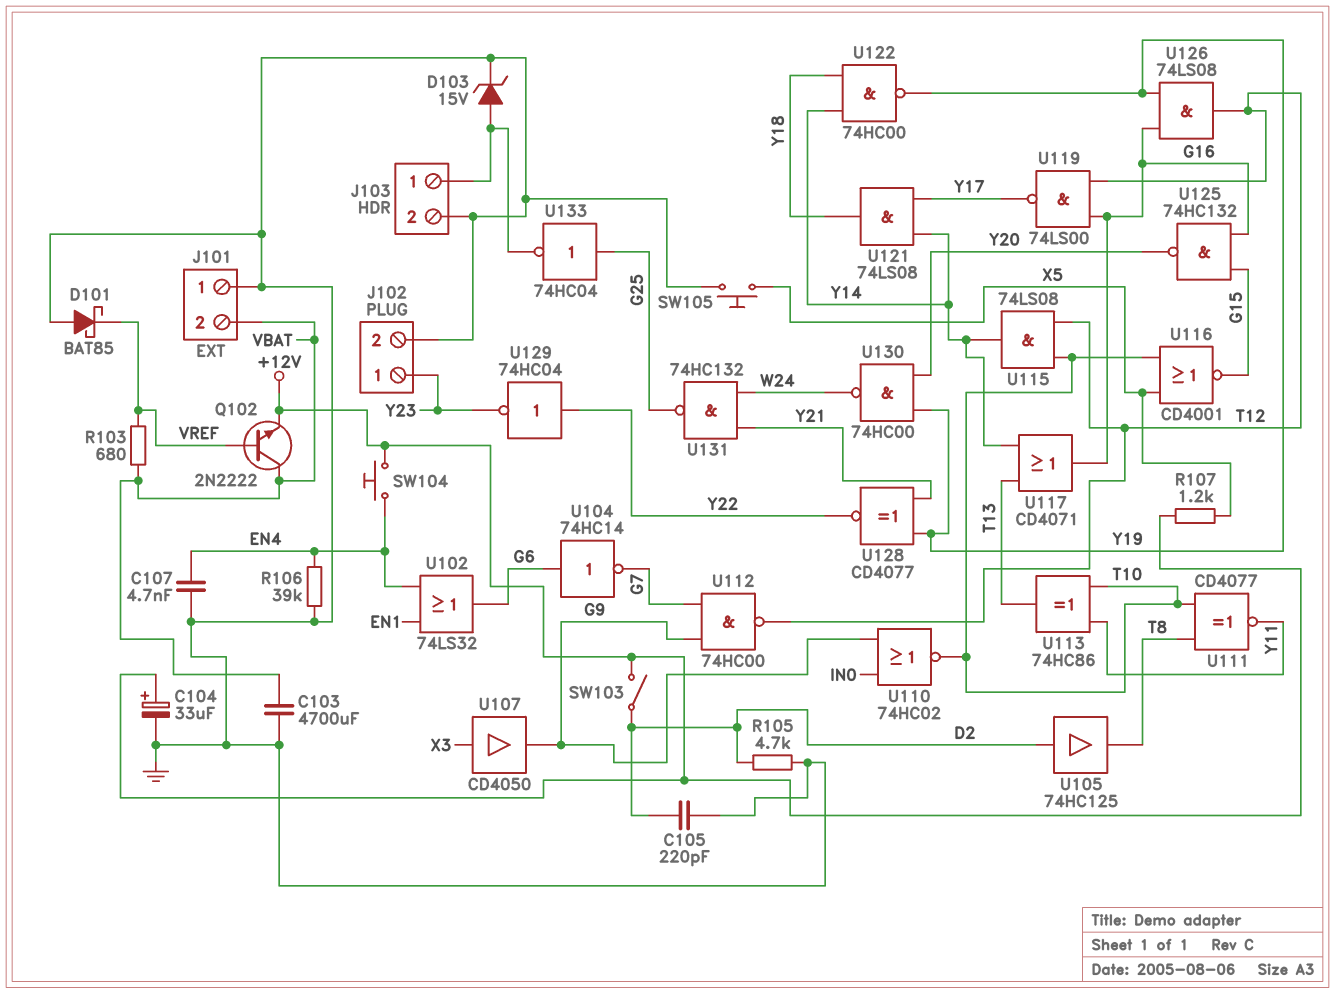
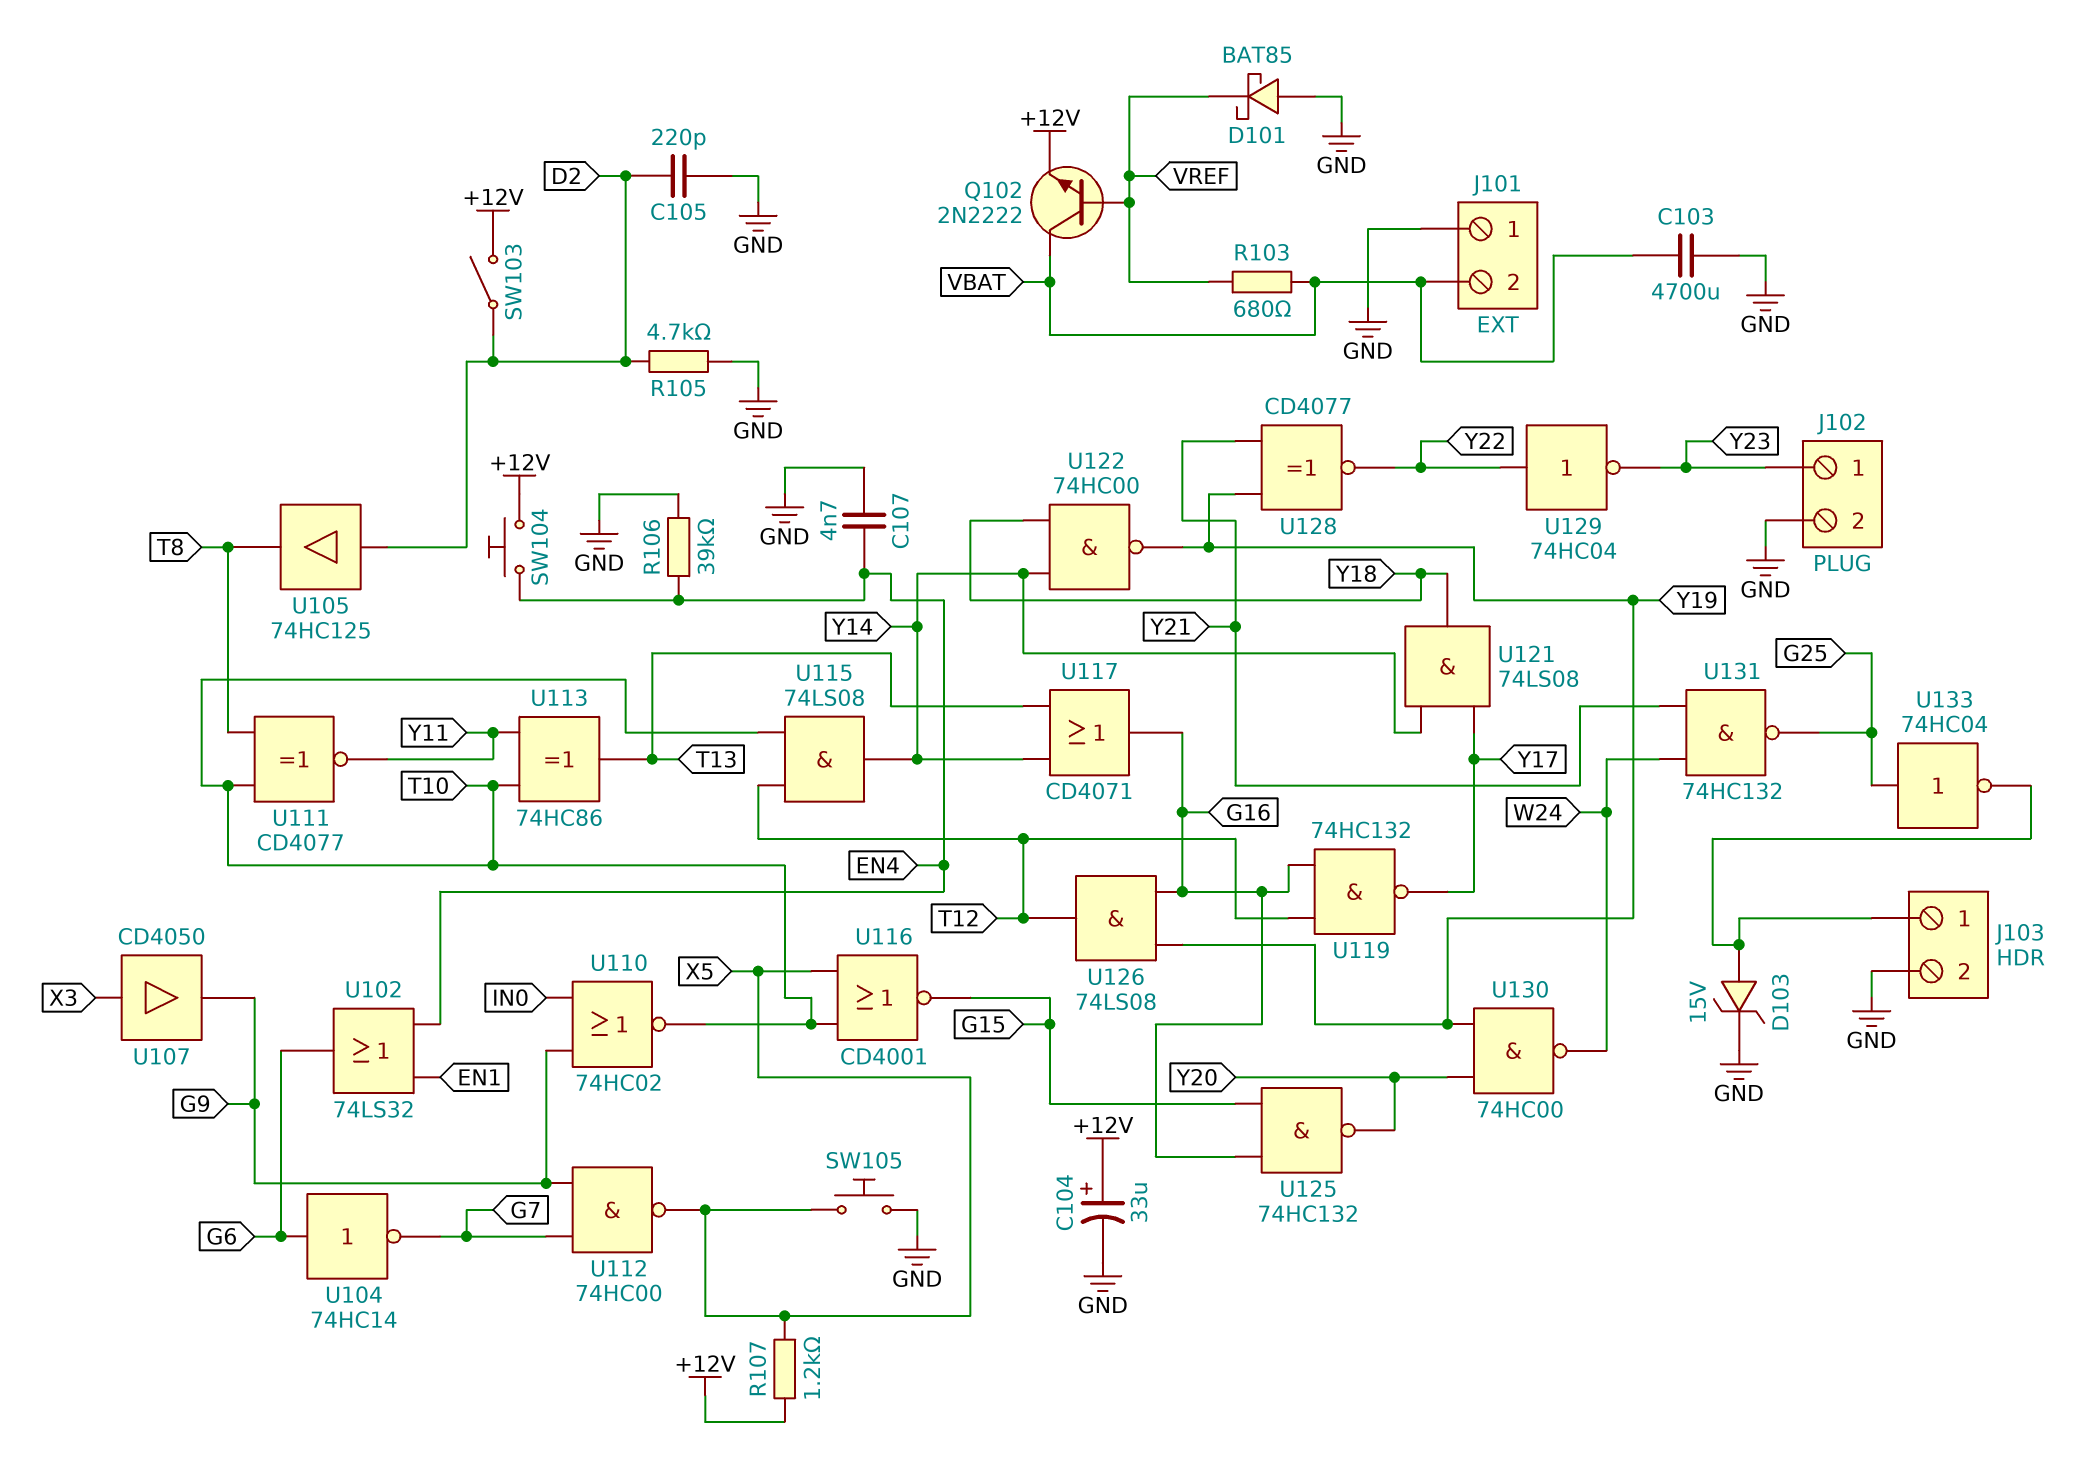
U112: NAND 74HC00 (in G7, in G9, out T12) -> NAND 74HC00 (in G7, in G9, out X5)
U119: NAND 74LS00 (in G16, in T12, out Y17) -> NAND 74HC132 (in G16, in T12, out Y17)

